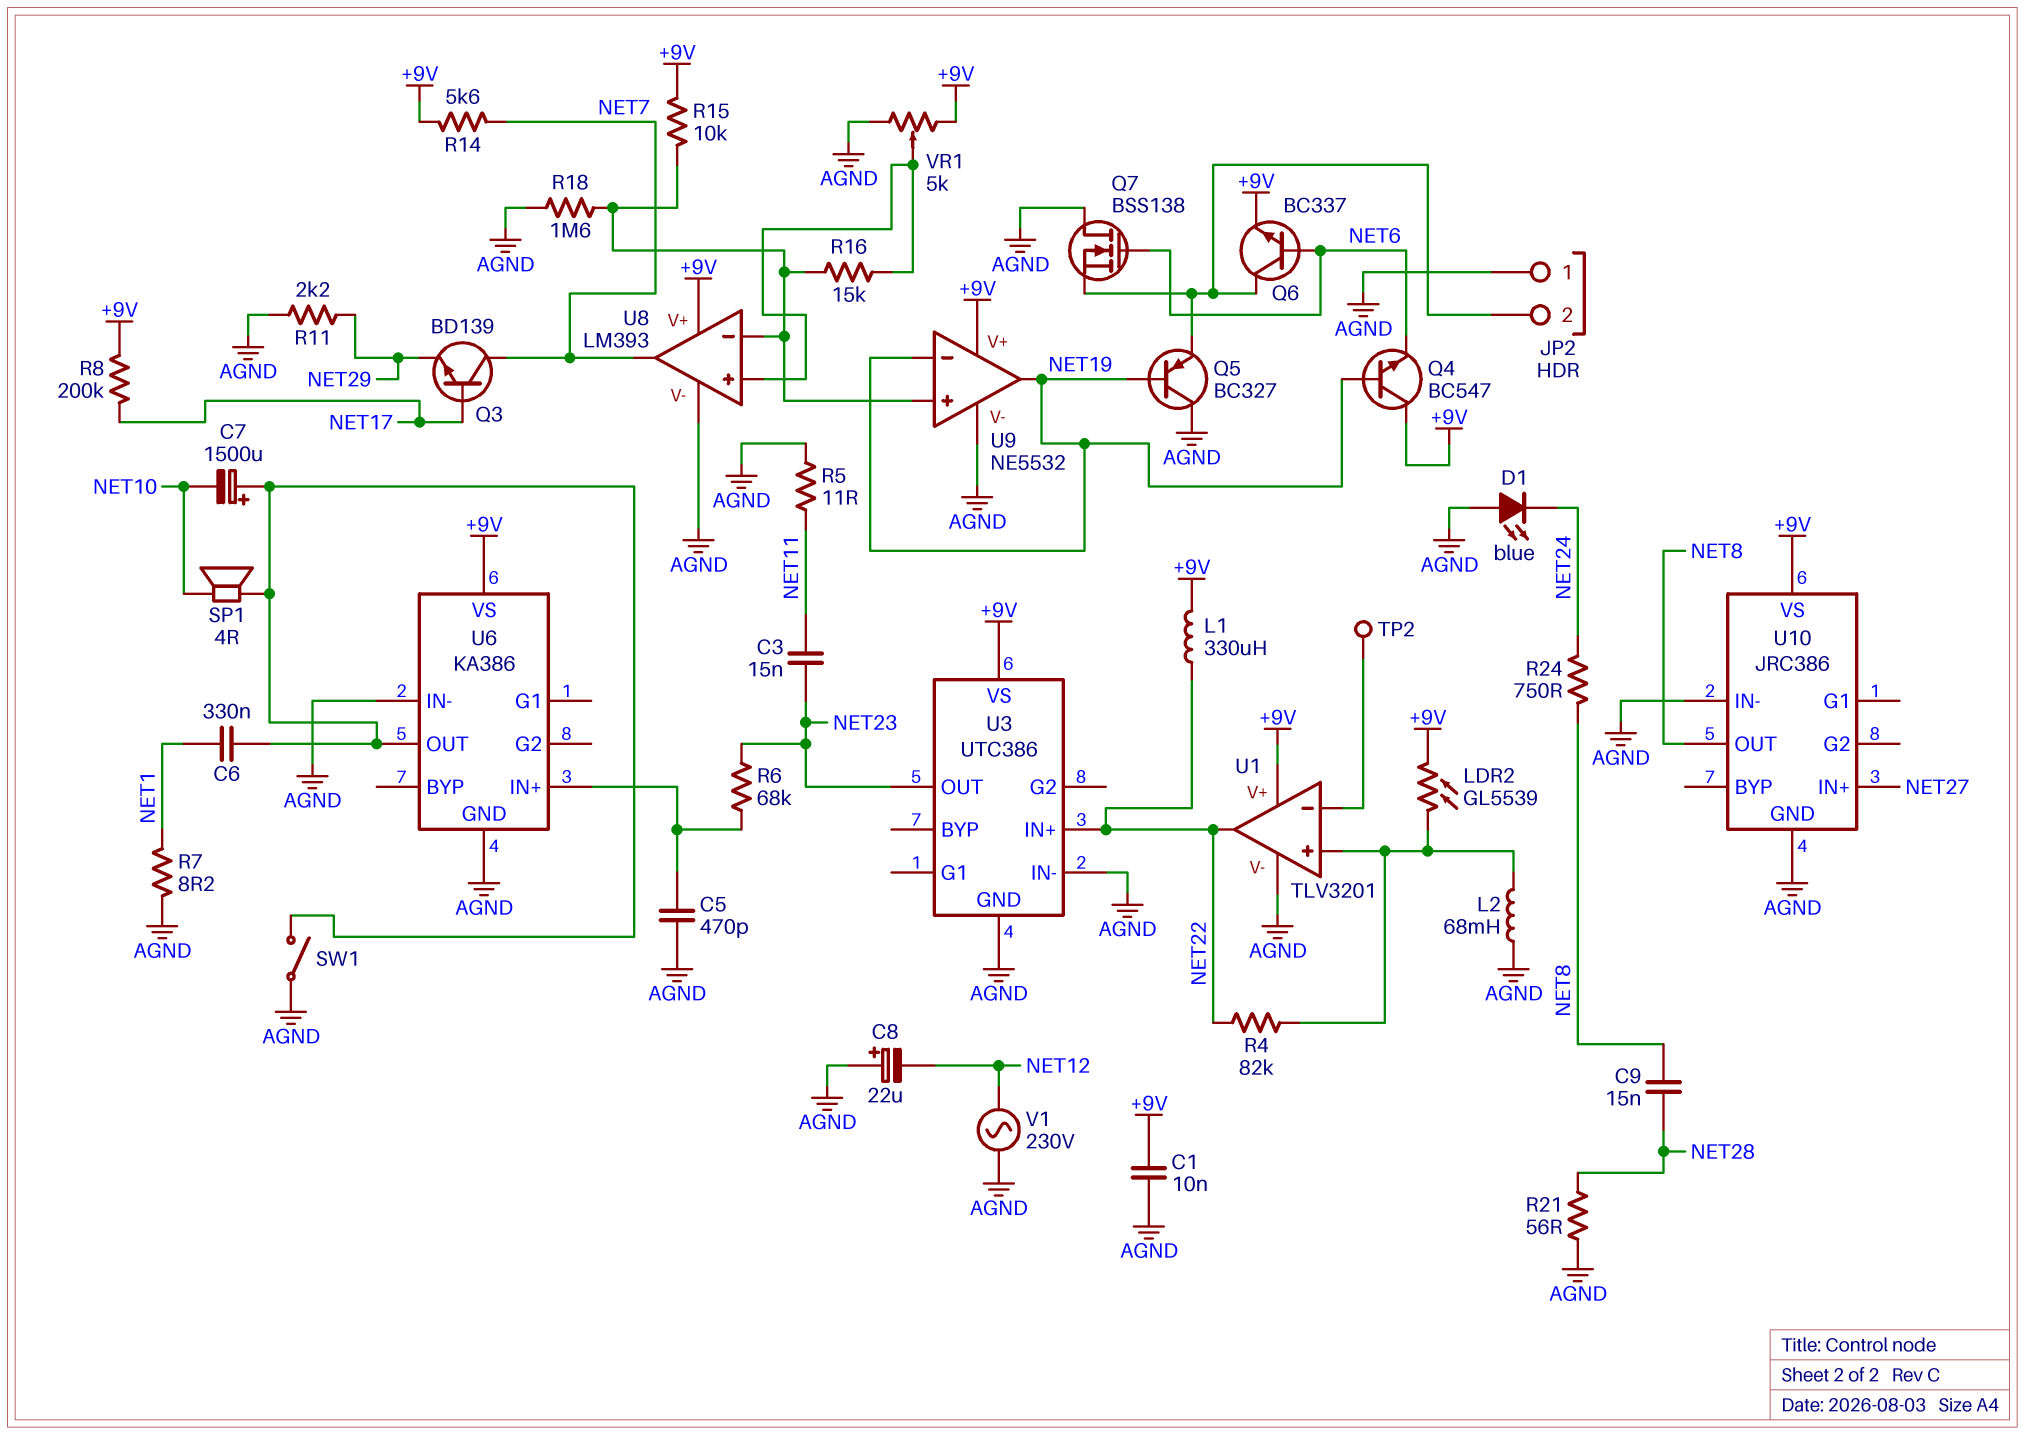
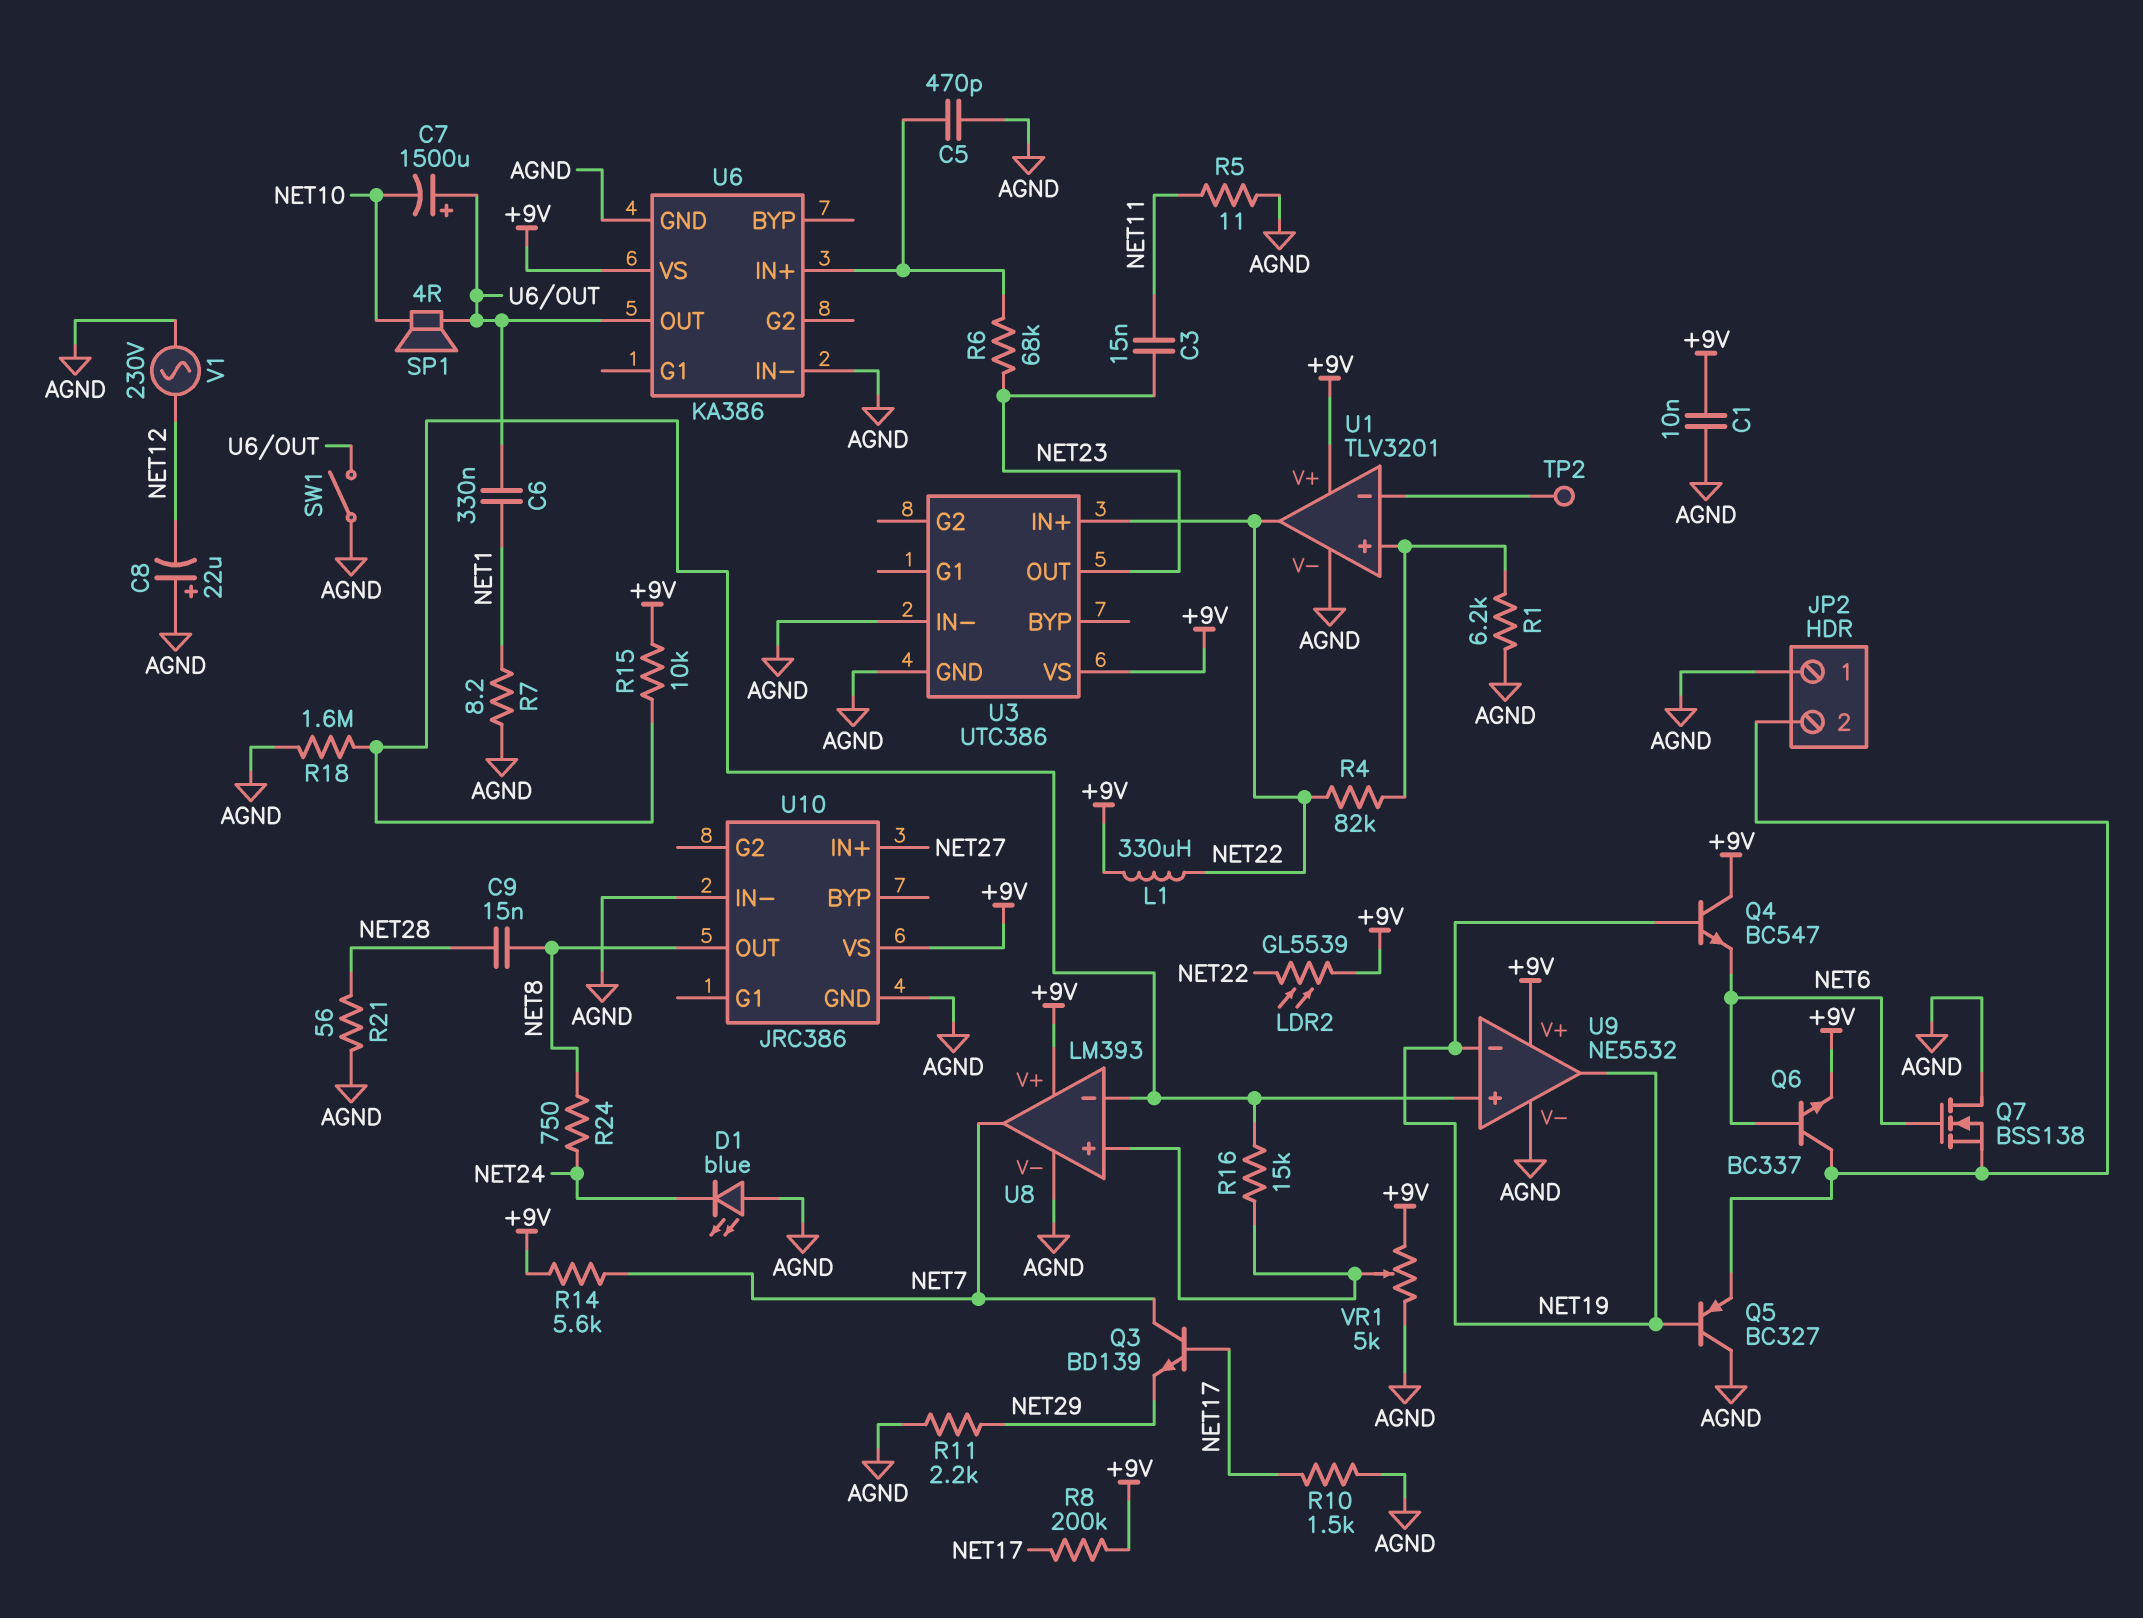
L2: 68mH (AGND, U1/in+) -> none
LDR2: GL5539 (+9V, U1/in+) -> GL5539 (+9V, NET22)
R1: none -> 6.2k (AGND, U1/in+)
R10: none -> 1.5k (AGND, NET17)

